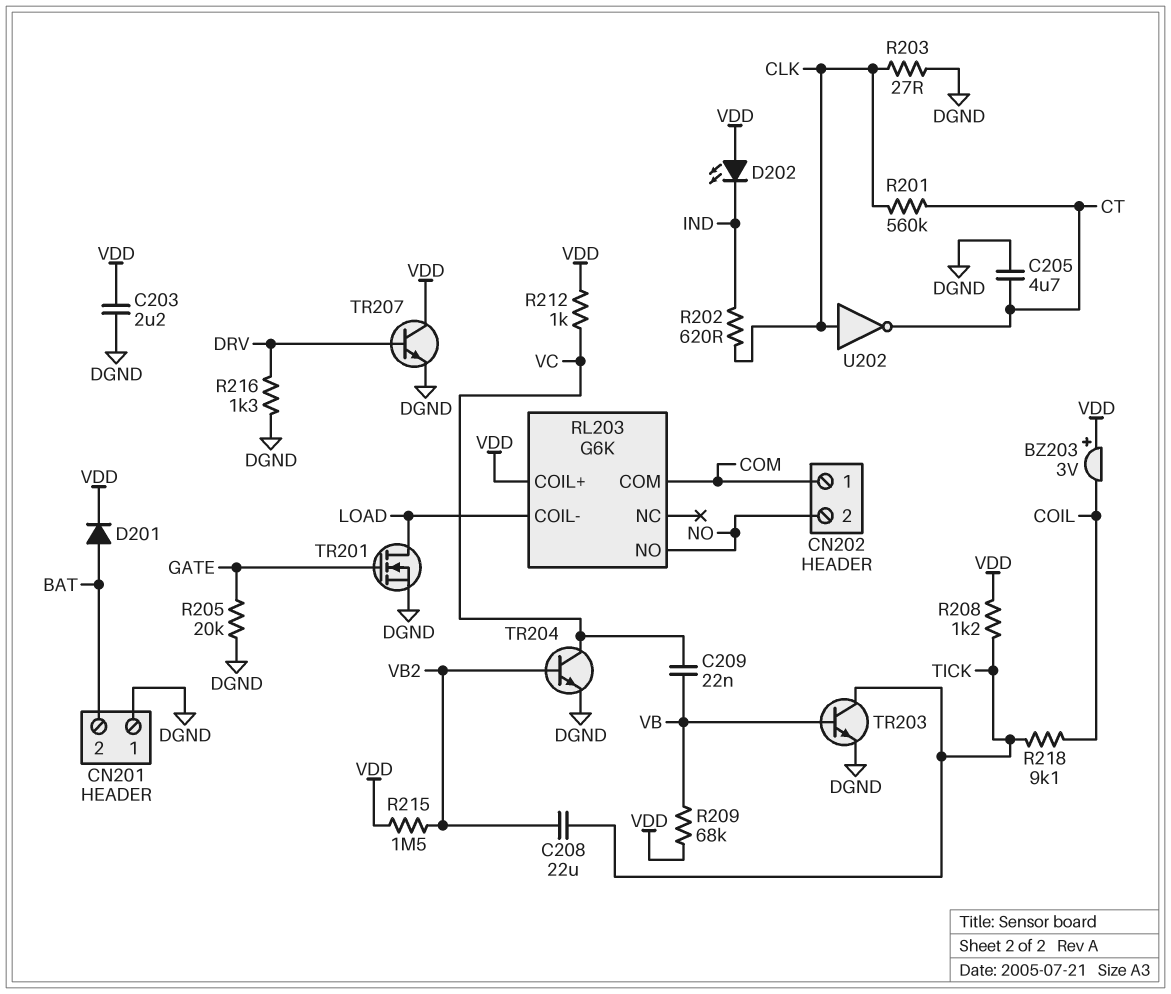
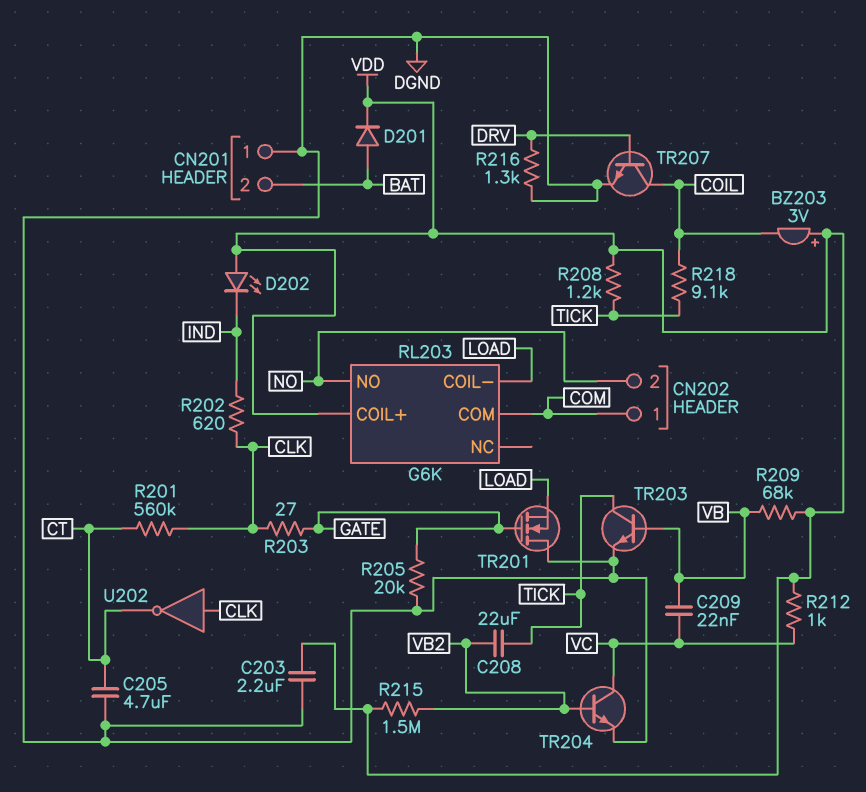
R203: 27 (CLK, DGND) -> 27 (CLK, GATE)
TR201: NMOS (G GATE, D LOAD, S DGND) -> NMOS (G GATE, D DGND, S LOAD)
TR207: NPN (B DRV, C VDD, E DGND) -> NPN (B DRV, C COIL, E DGND)

